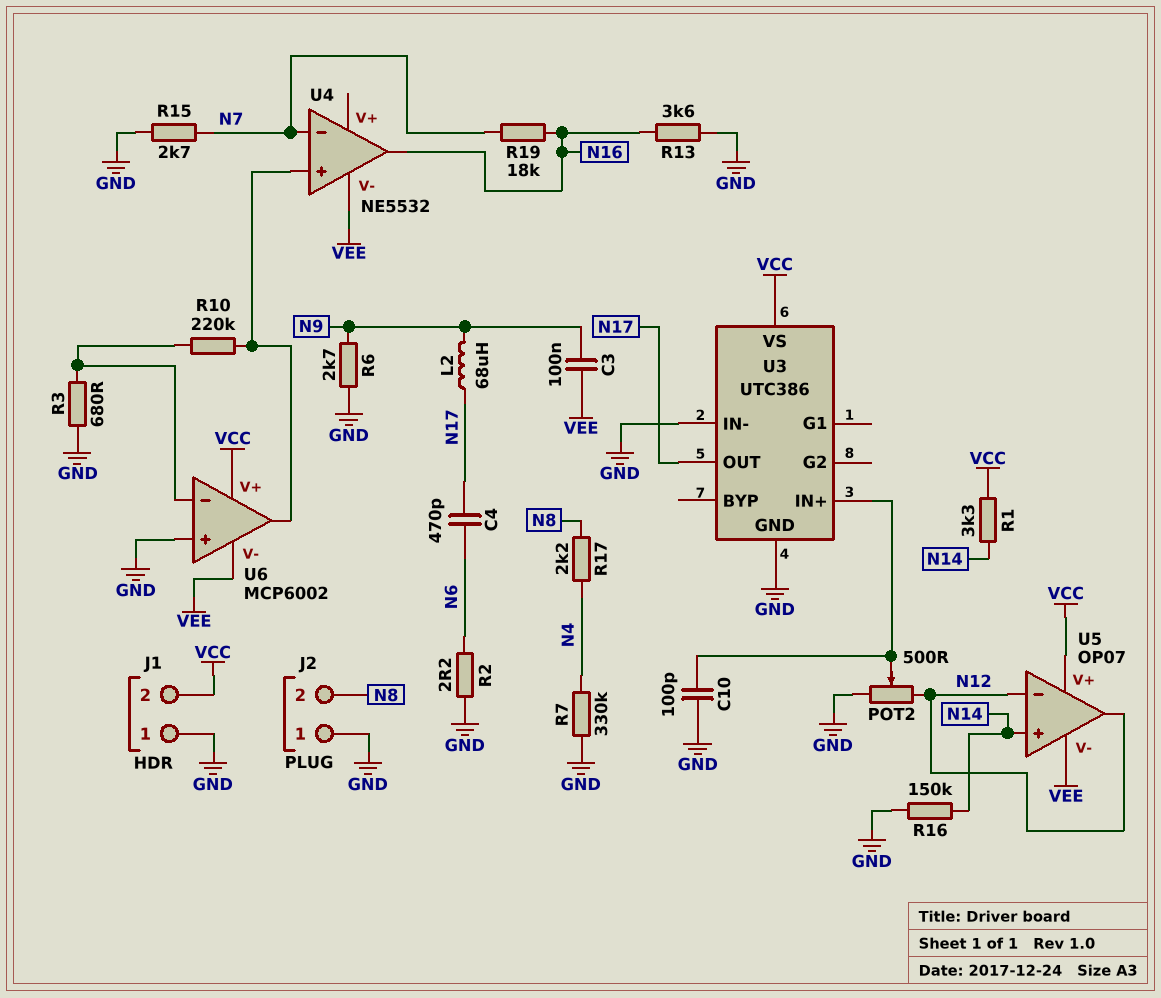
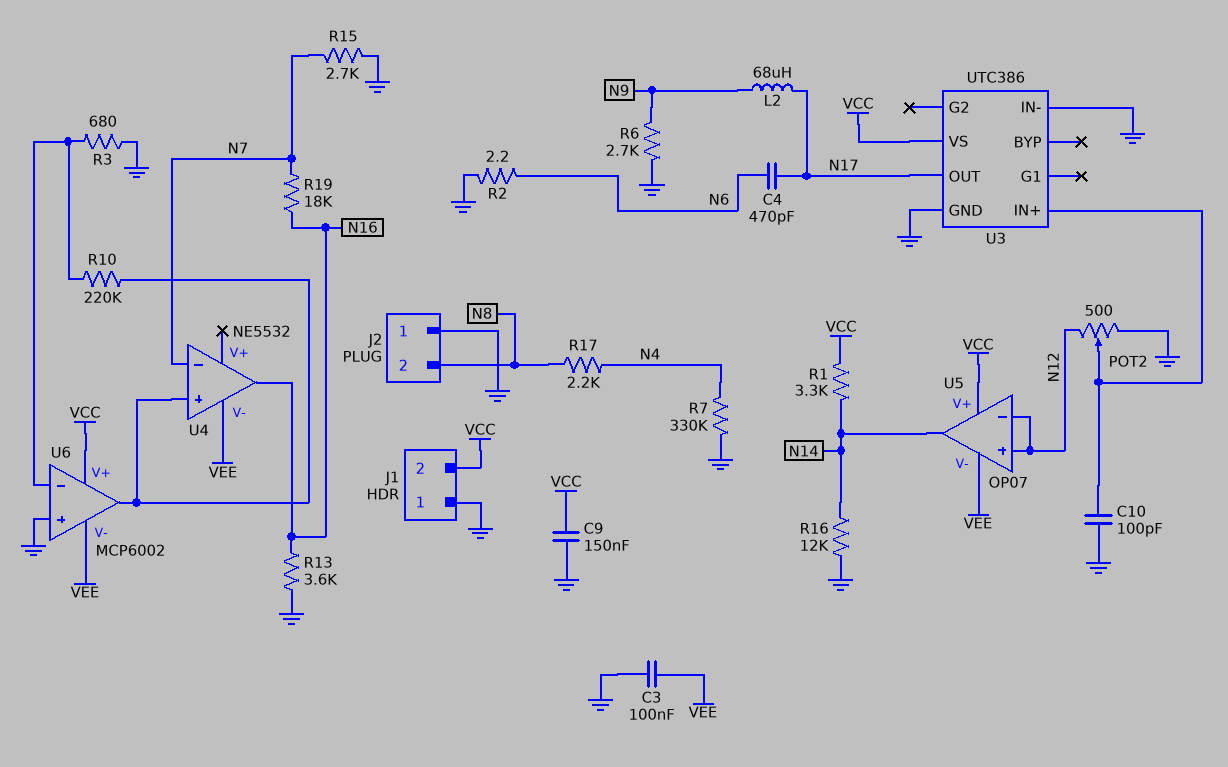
C3: 100nF (N9, VEE) -> 100nF (GND, VEE)
C9: none -> 150nF (GND, VCC)
R16: 150k (GND, N14) -> 12k (GND, N14)
U5 pin in+: N14 -> N12
U5 pin out: N12 -> N14

